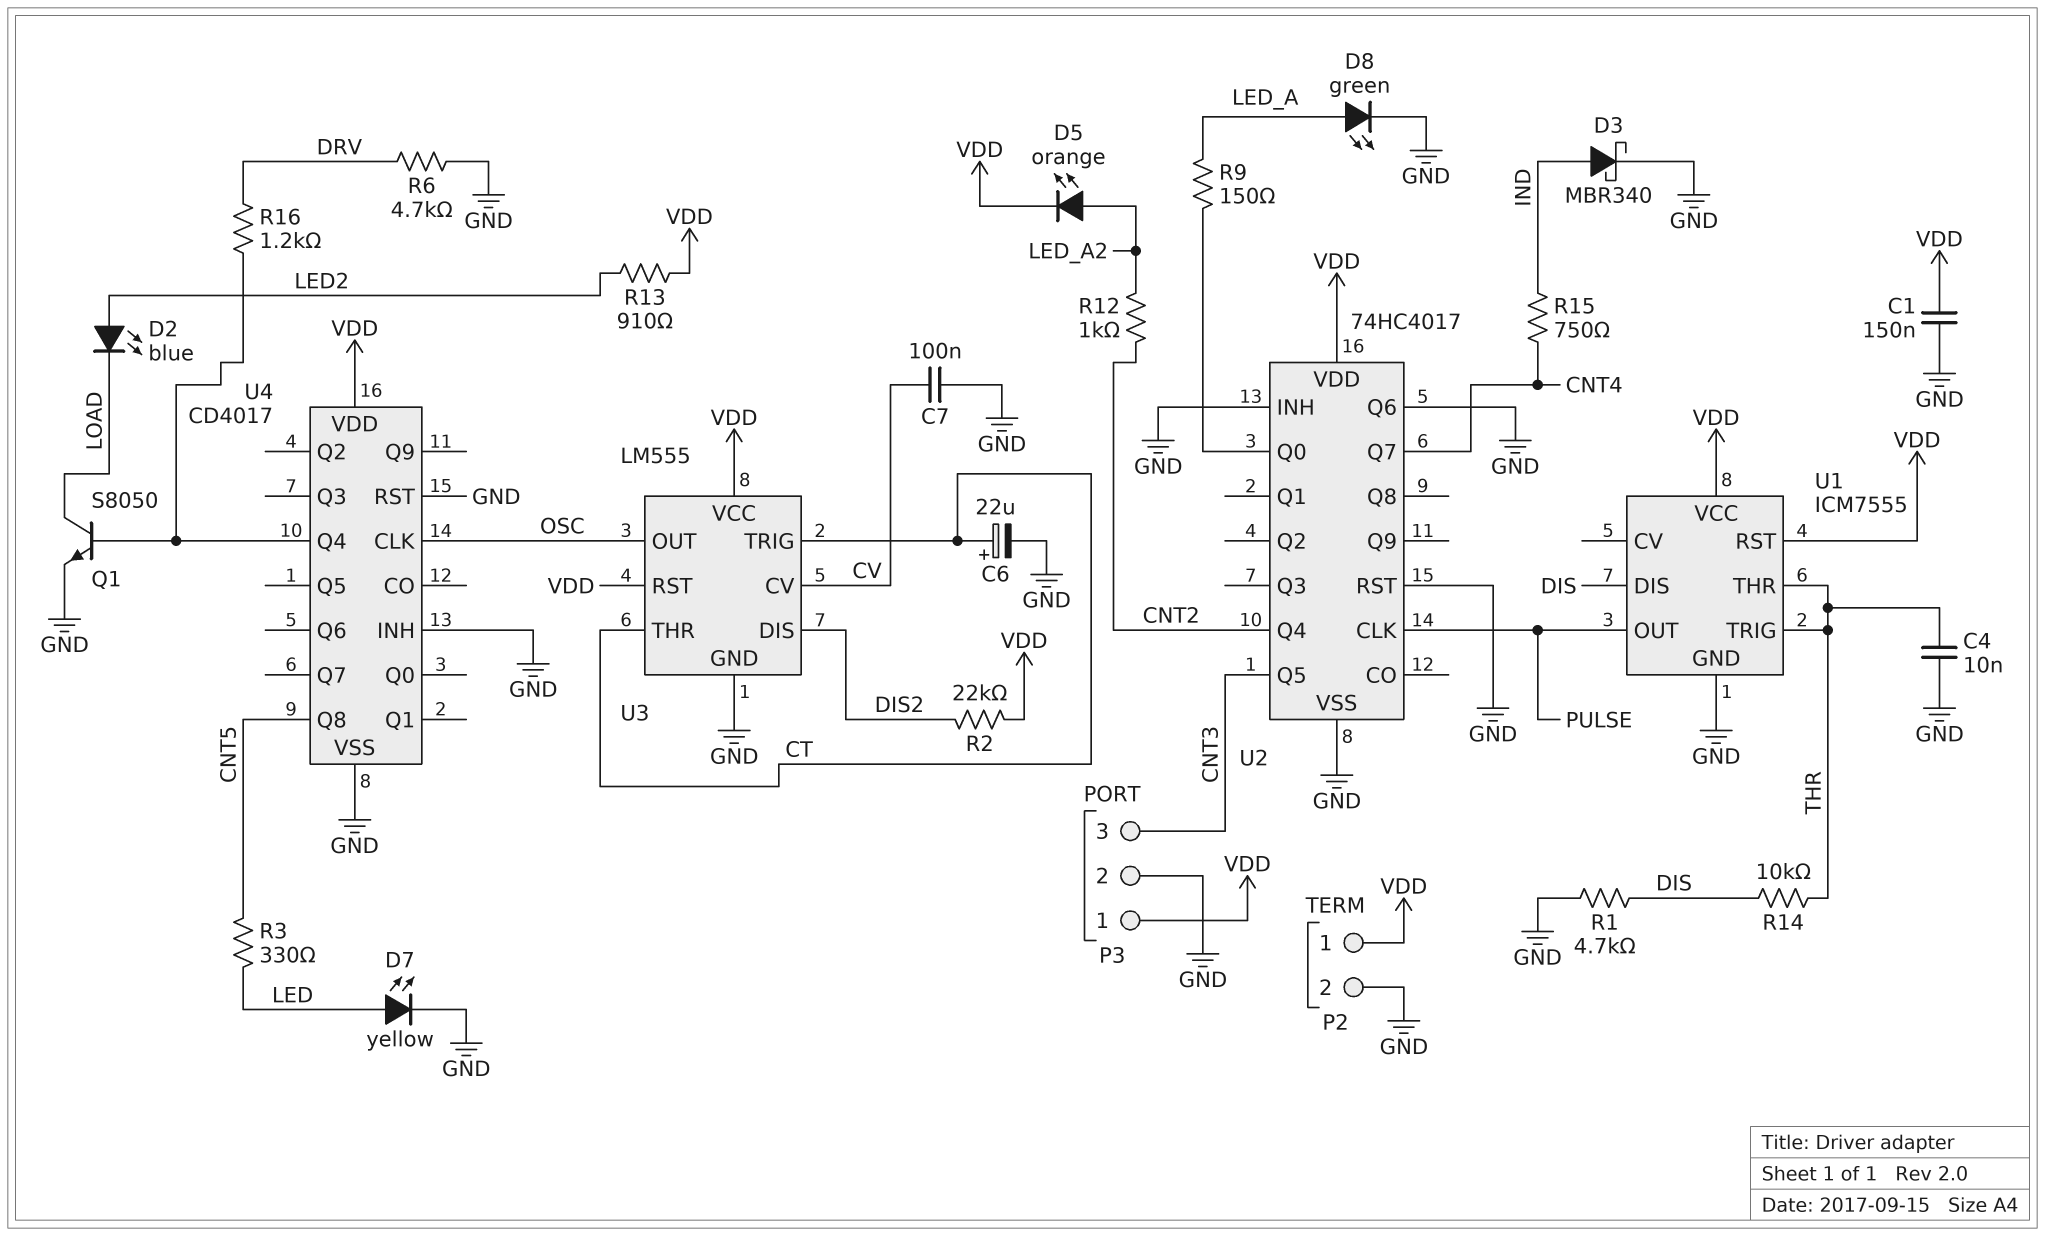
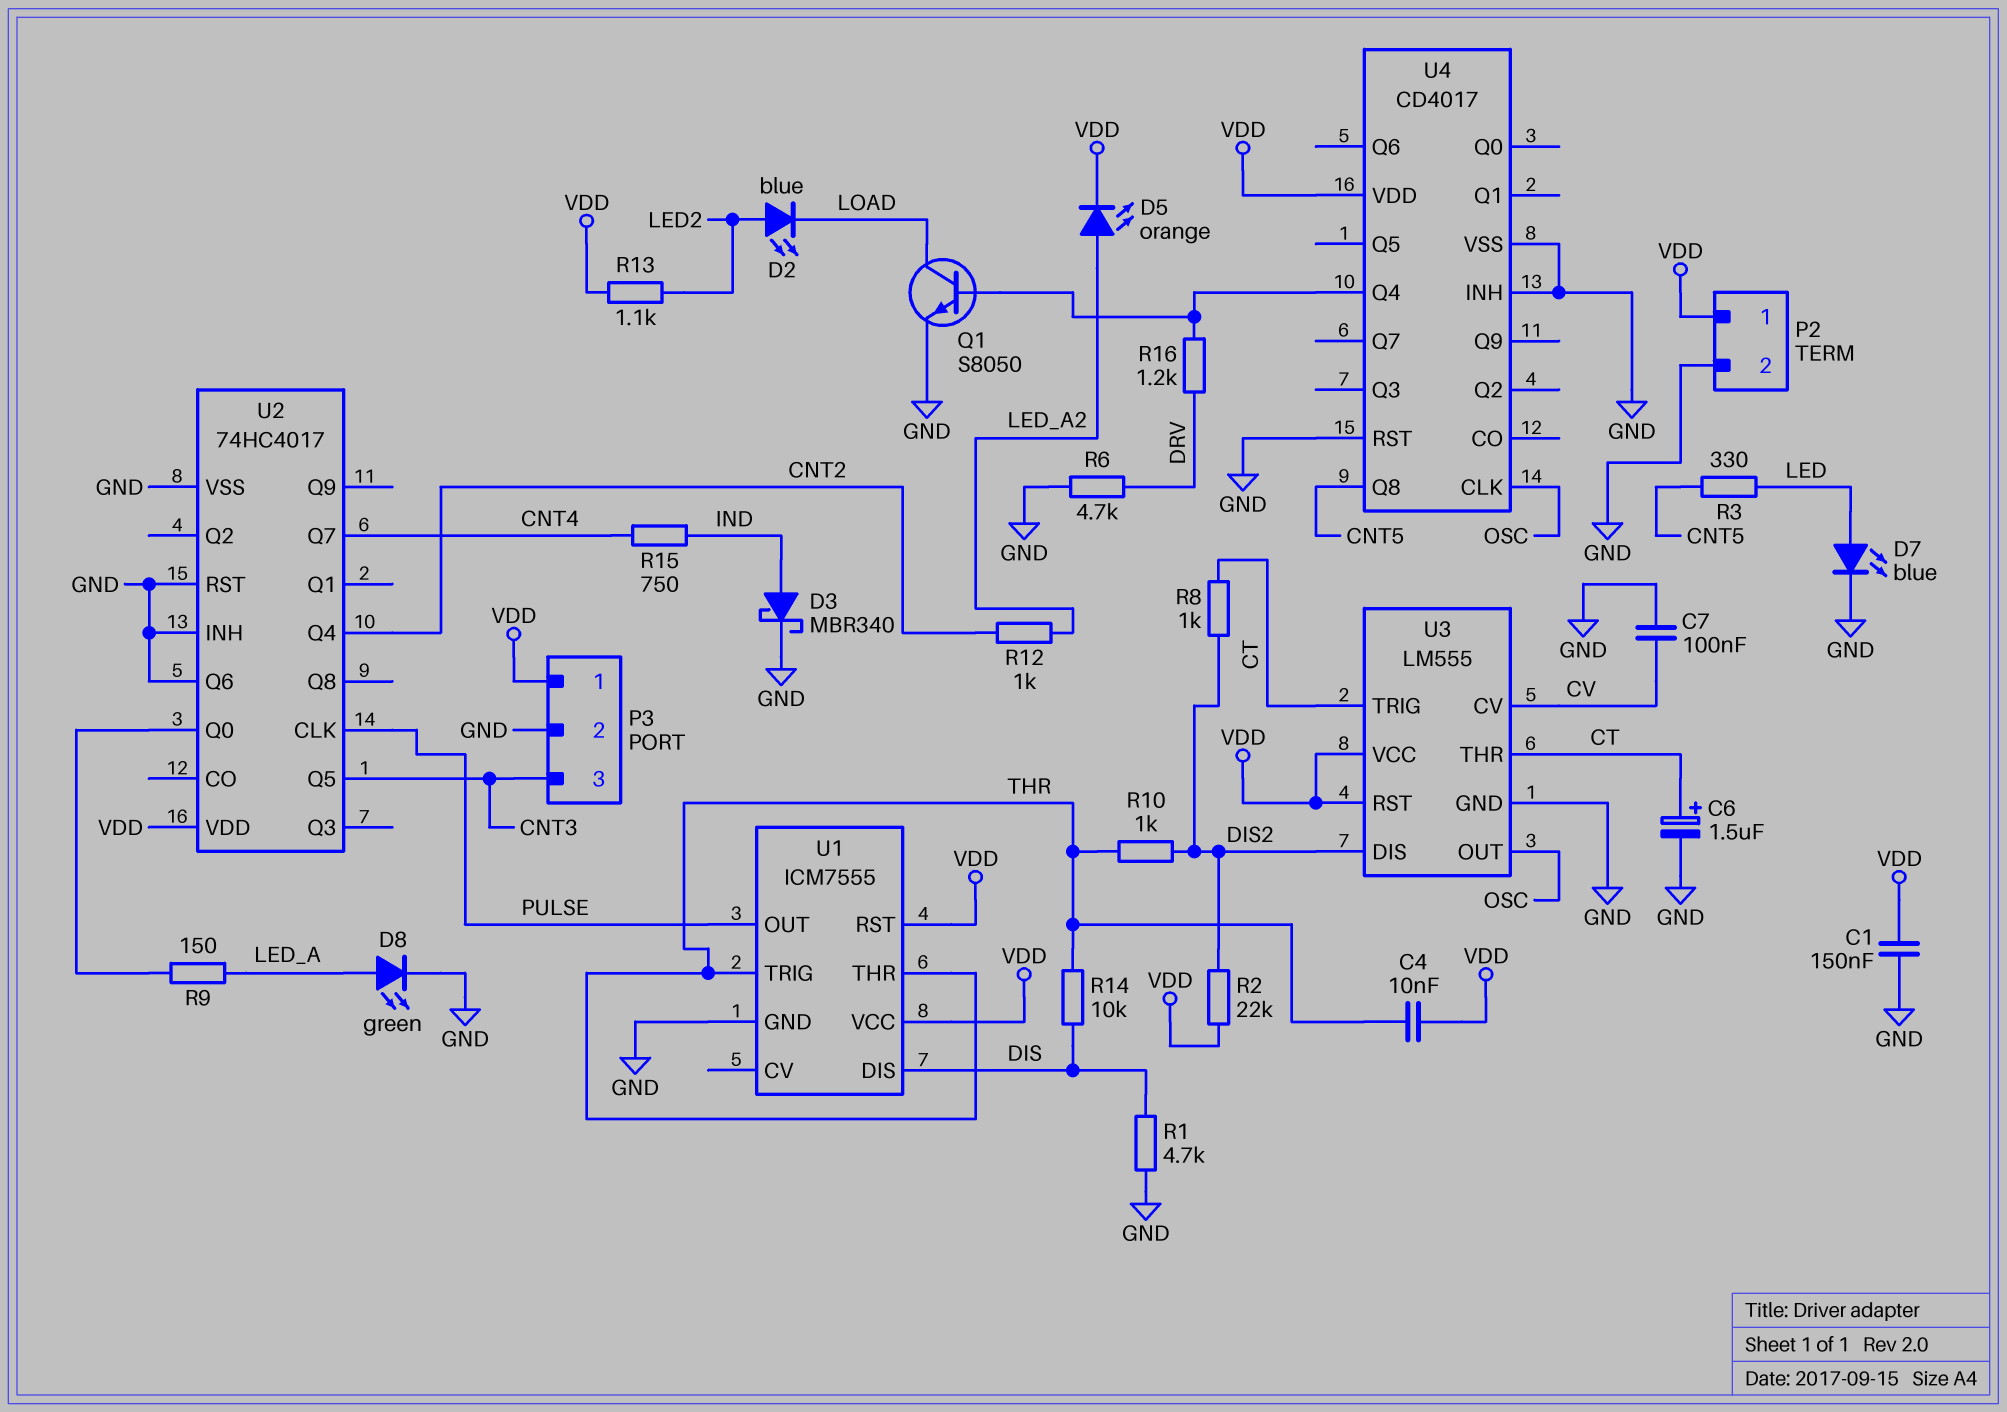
C4: 10nF (GND, THR) -> 10nF (THR, VDD)
C6: 22uF (plus CT, minus GND) -> 1.5uF (plus CT, minus GND)
D7: LED yellow (A LED, K GND) -> LED blue (A LED, K GND)
R8: none -> 1k (CT, DIS2)
R10: none -> 1k (DIS2, THR)
R13: 910 (LED2, VDD) -> 1.1k (LED2, VDD)

